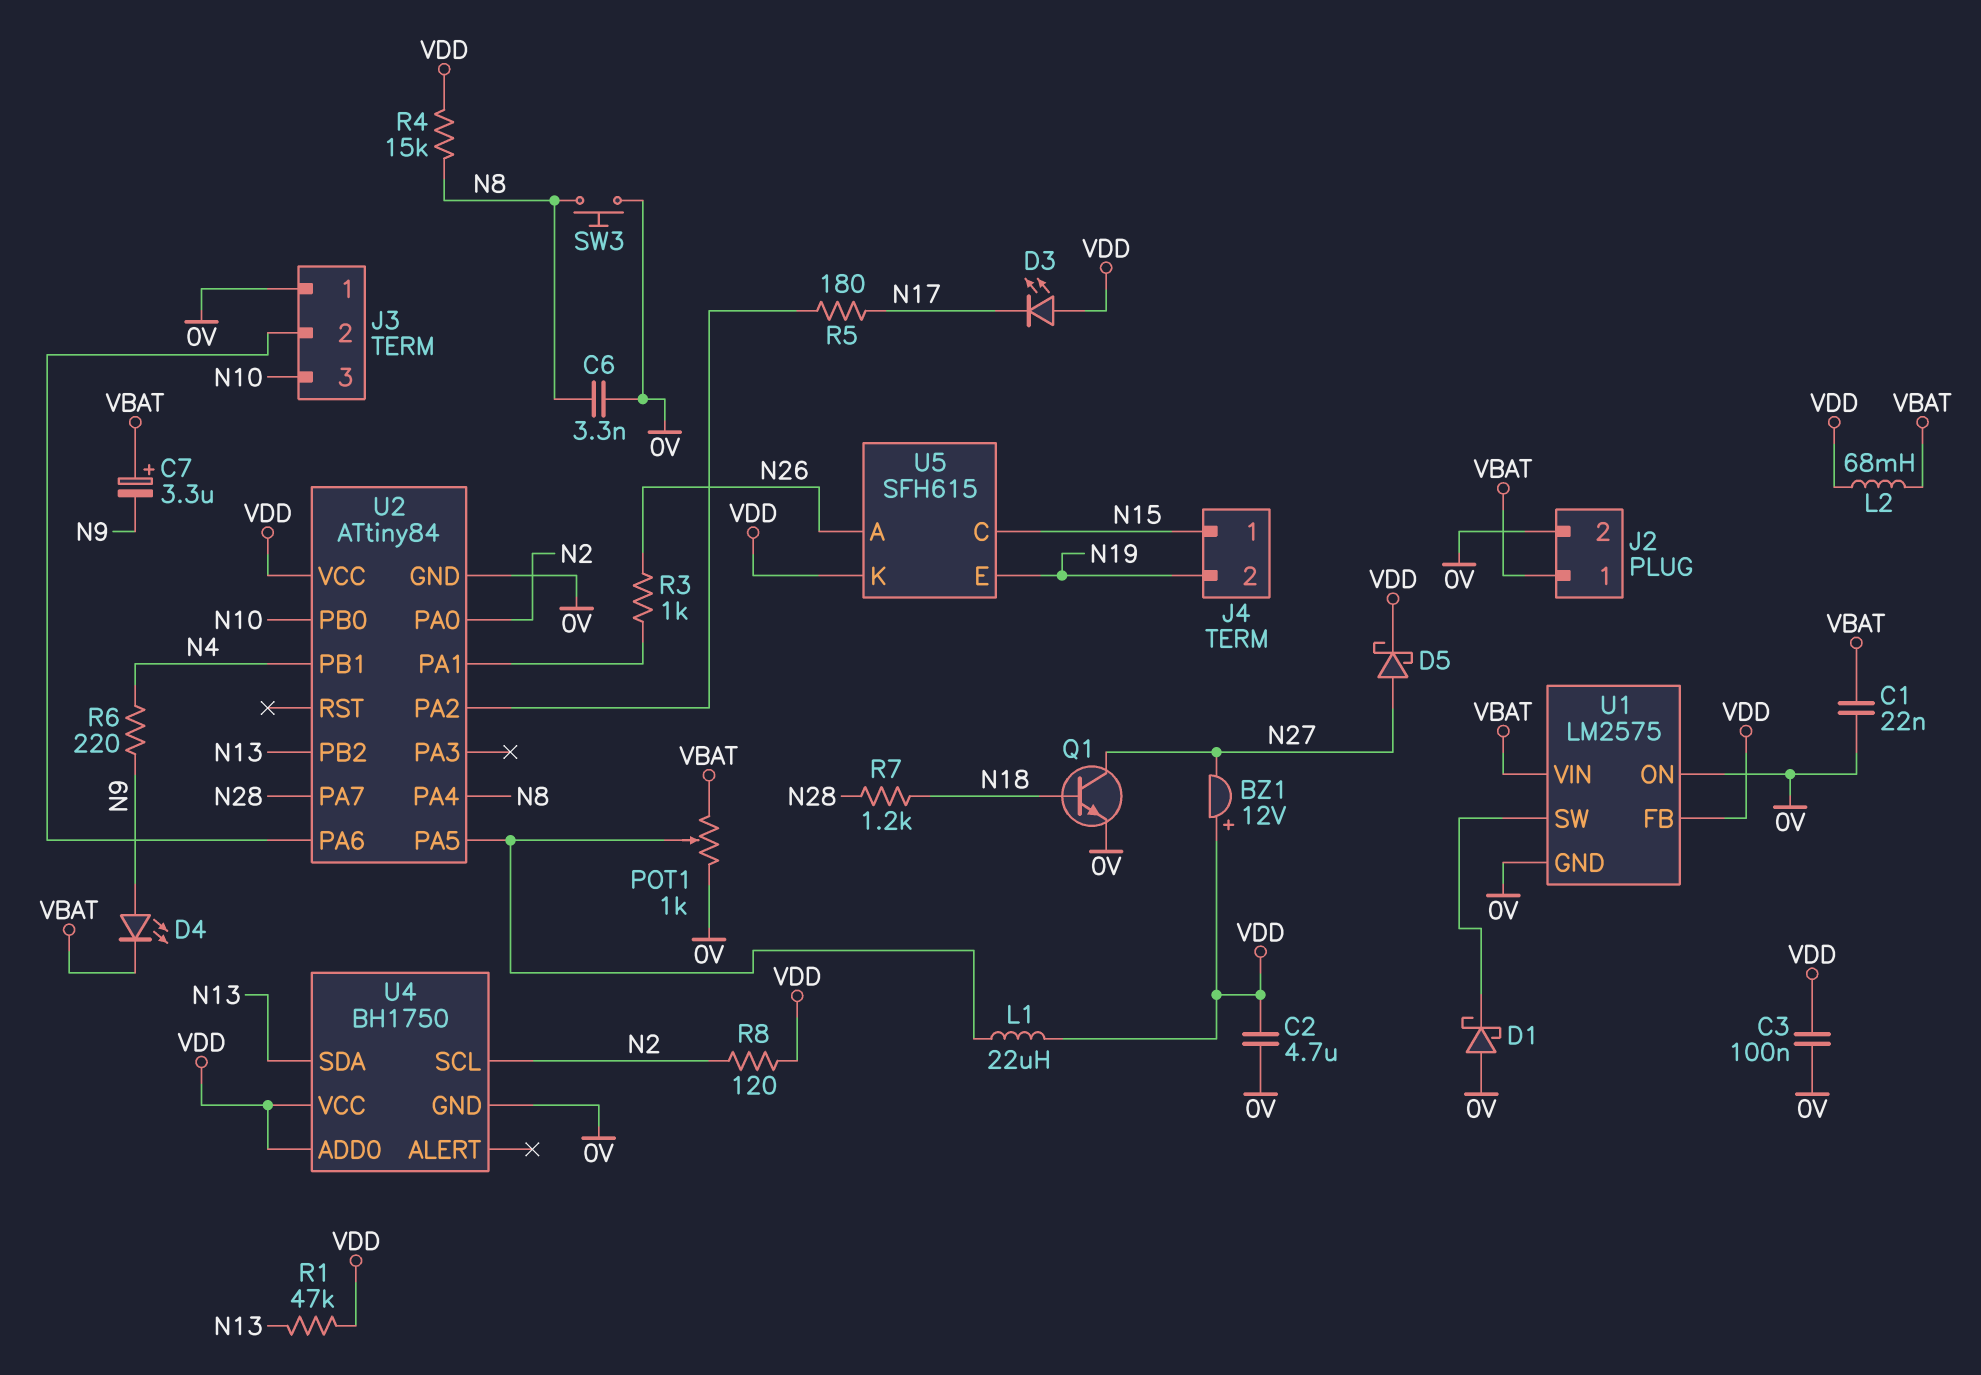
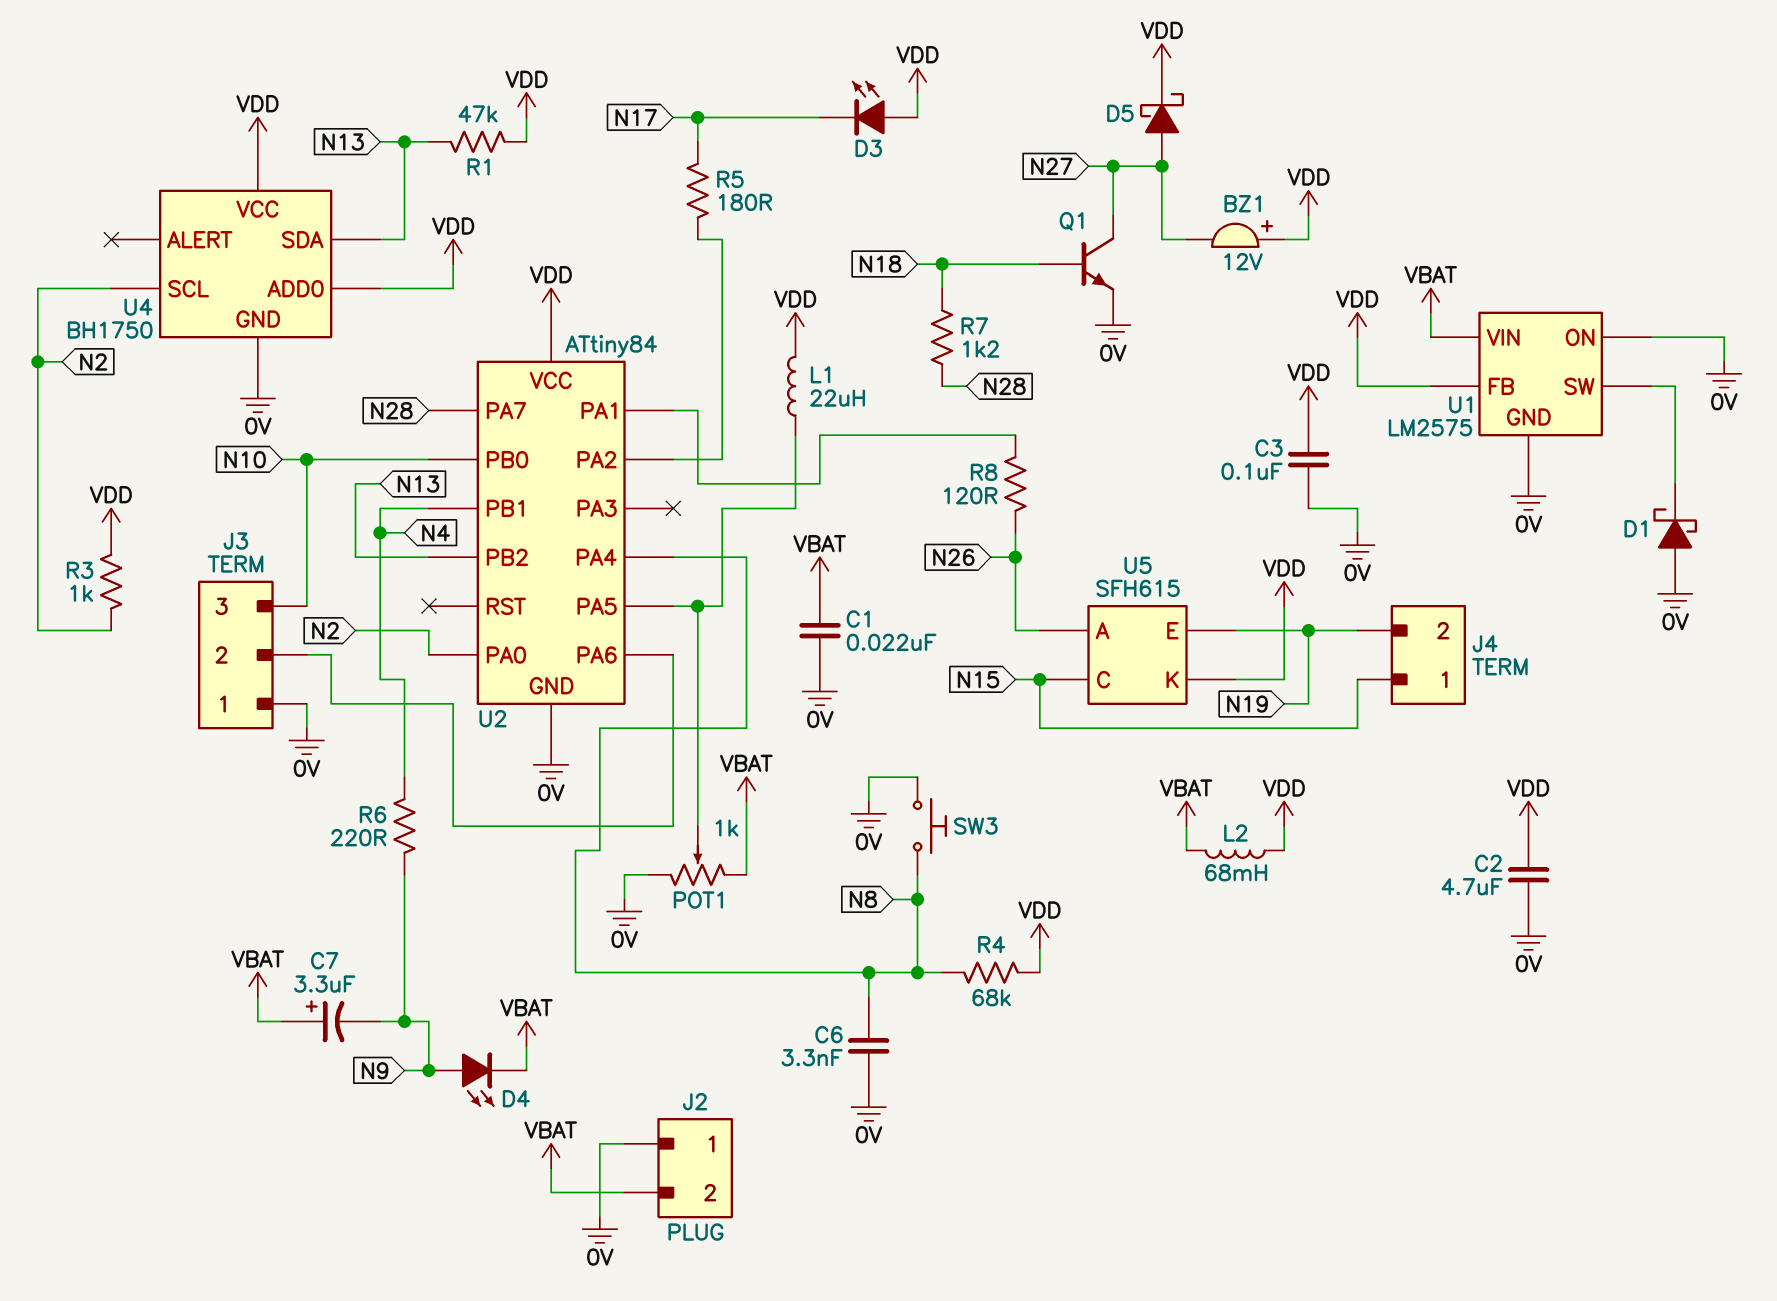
J2 pin 1: VBAT -> 0V
J2 pin 2: 0V -> VBAT
R3: 1k (N26, U2/PA1) -> 1k (N2, VDD)
R4: 15k (N8, VDD) -> 68k (N8, VDD)
R8: 120 (N2, VDD) -> 120 (N26, U2/PA1)

